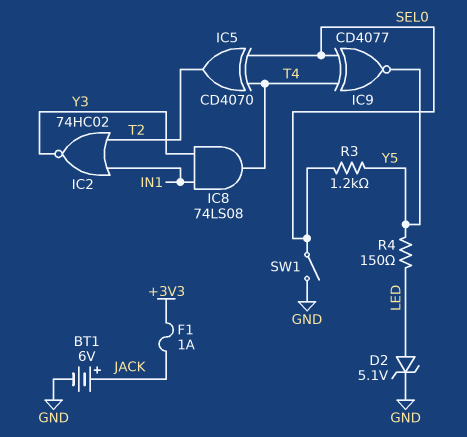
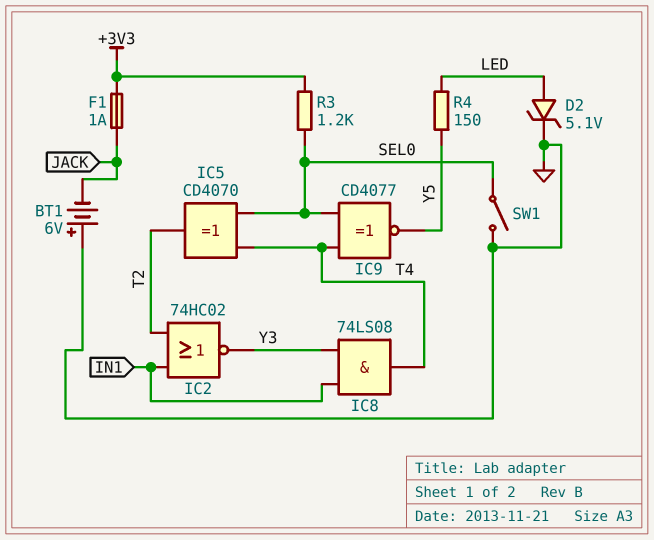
BT1: 6V (plus JACK, minus GND) -> 6V (plus GND, minus JACK)
R3: 1.2k (SEL0, Y5) -> 1.2k (+3V3, SEL0)

